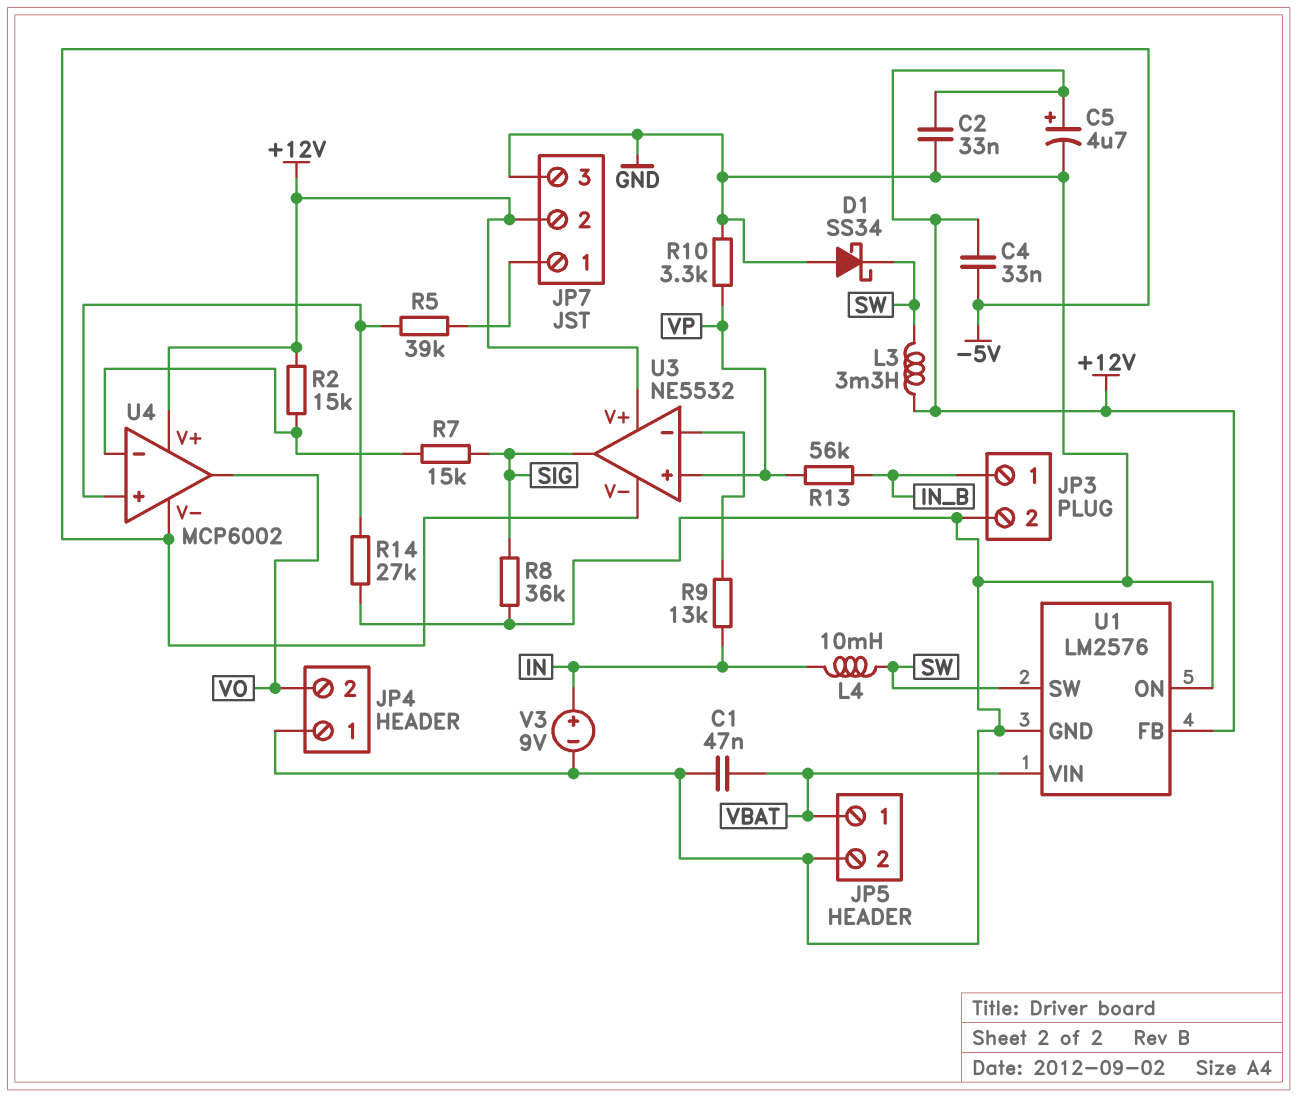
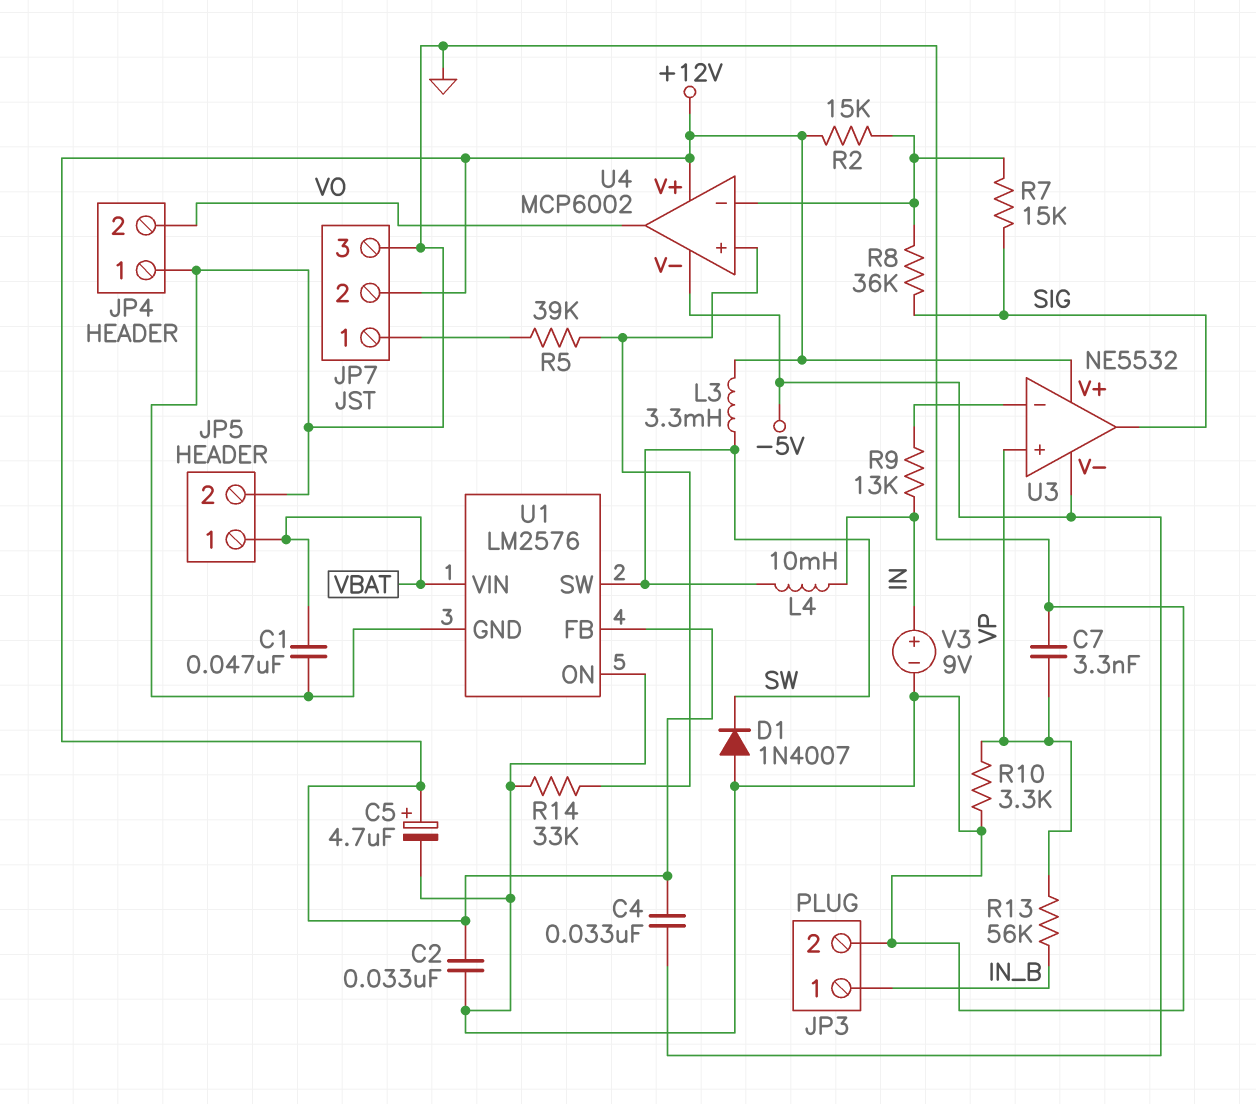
C7: none -> 3.3nF (GND, VP)
D1: schottky SS34 (A GND, K SW) -> diode 1N4007 (A GND, K SW)
R8: 36k (GND, SIG) -> 36k (SIG, U4/in-)
R14: 27k (GND, U4/in+) -> 33k (GND, U4/in+)

